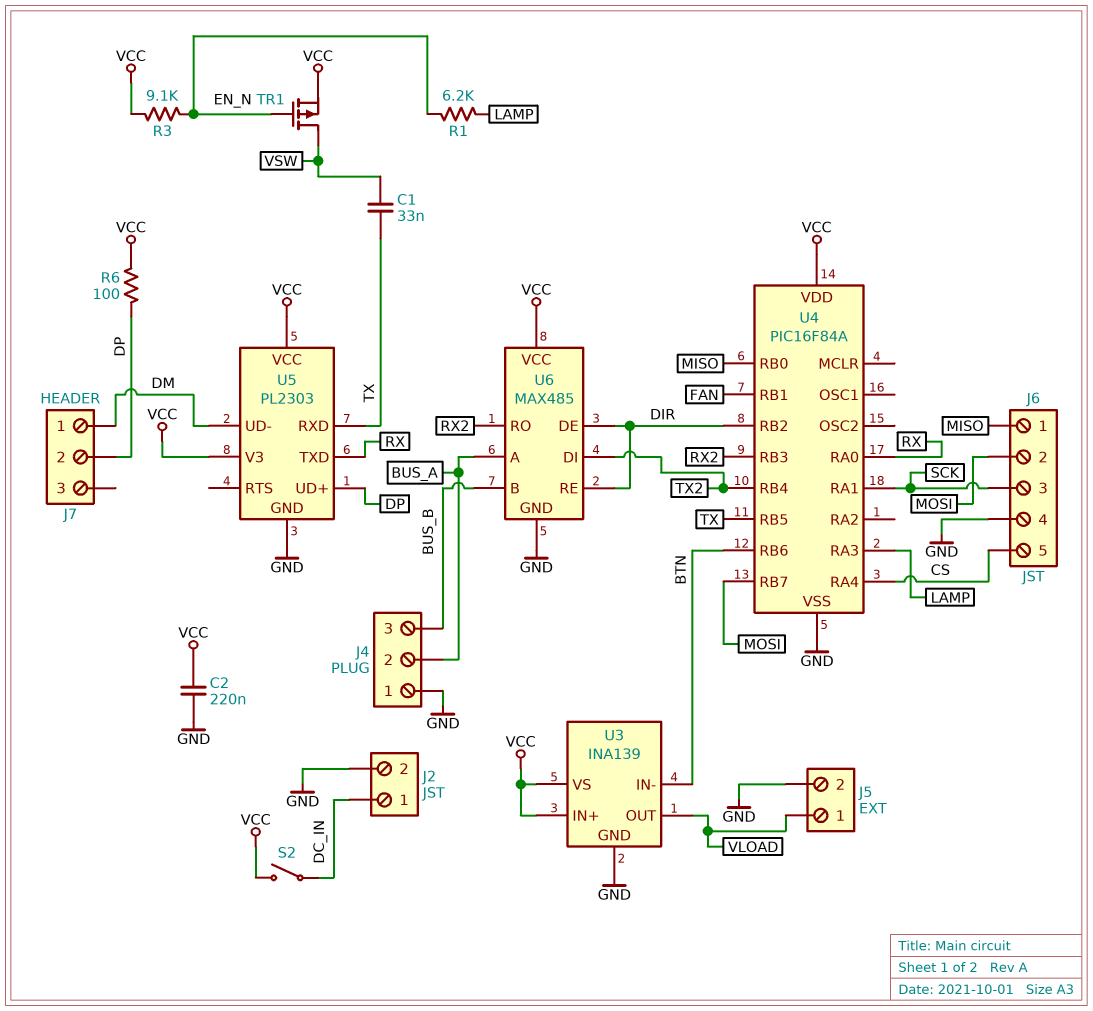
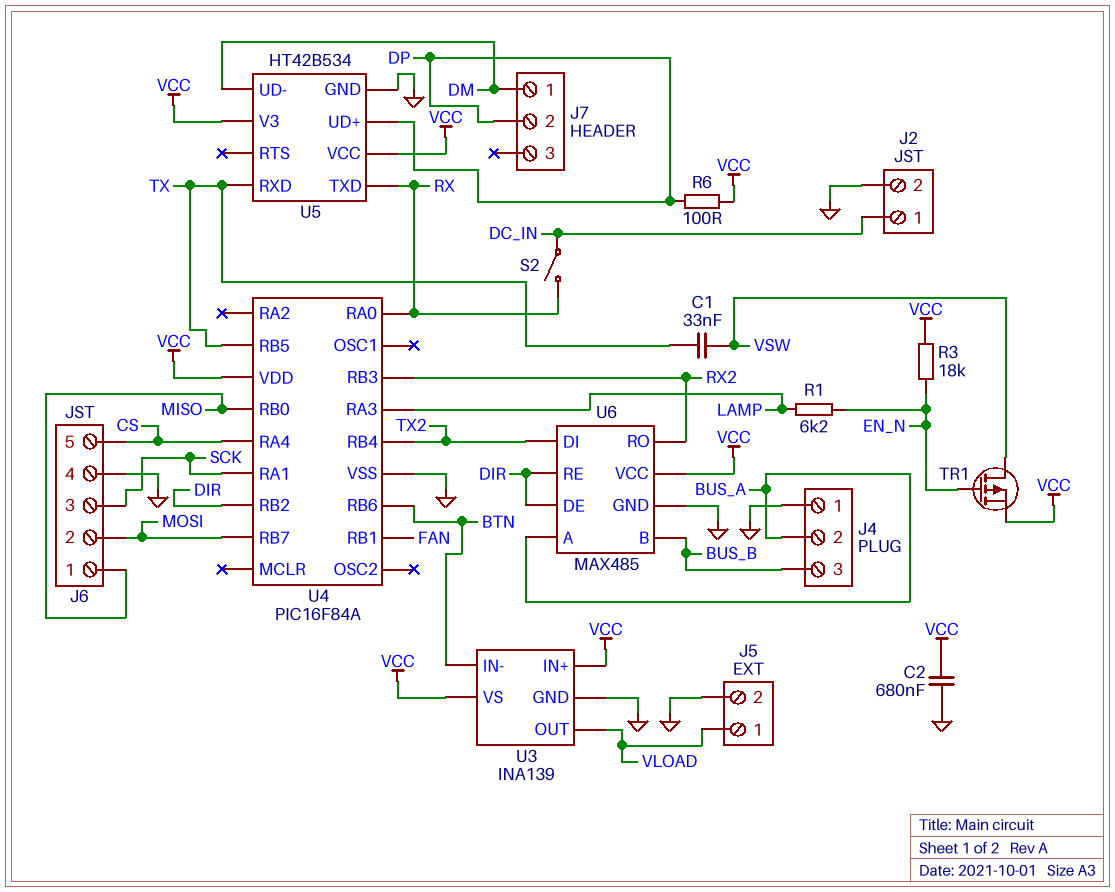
C2: 220nF (GND, VCC) -> 680nF (GND, VCC)
R3: 9.1k (EN_N, VCC) -> 18k (EN_N, VCC)
S2: switch (DC_IN, VCC) -> switch (DC_IN, RX)
U5: PL2303 -> HT42B534

